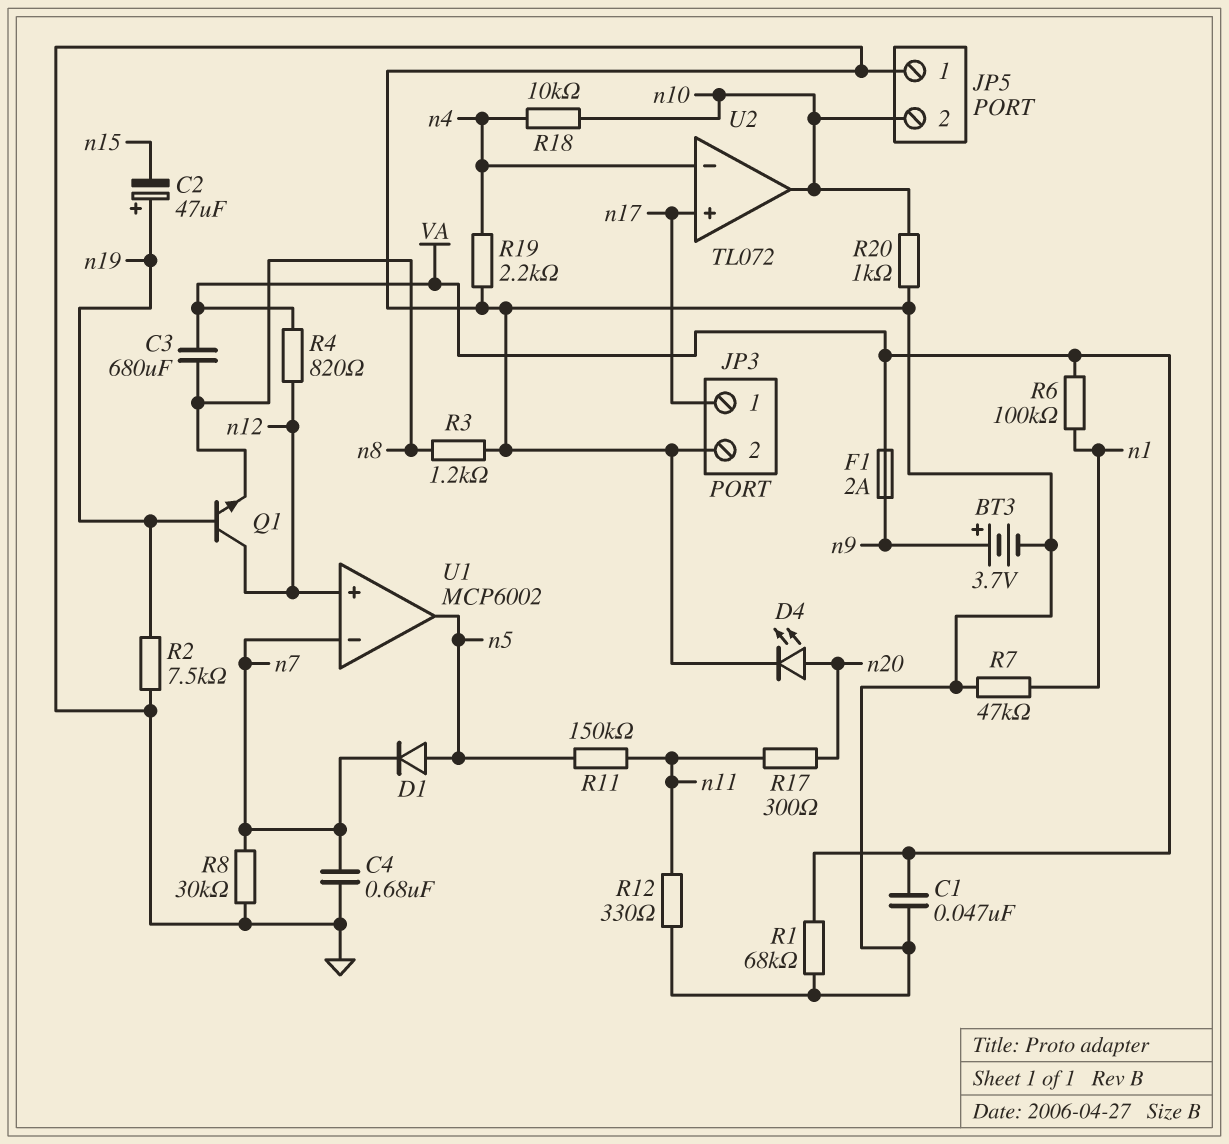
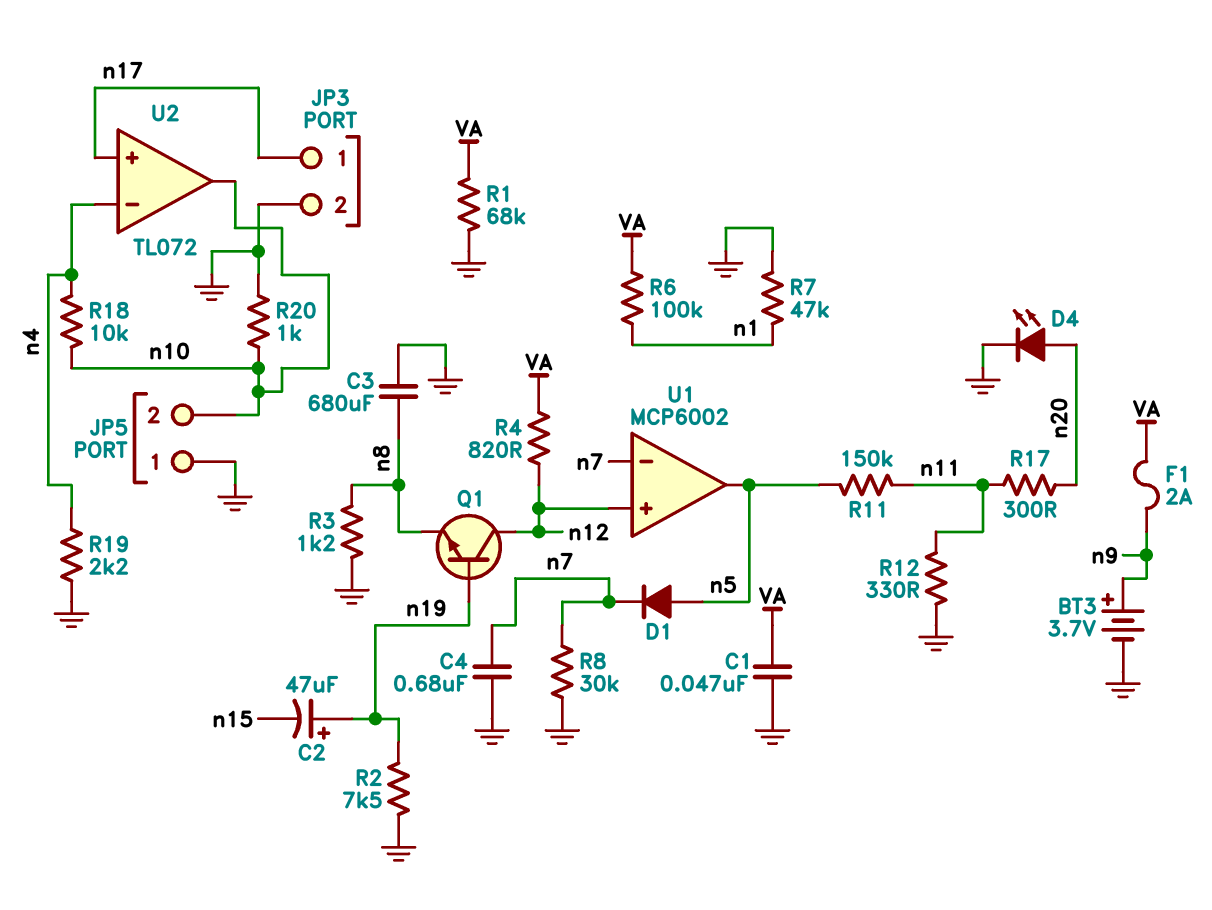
C3: 680uF (VA, n8) -> 680uF (GND, n8)

